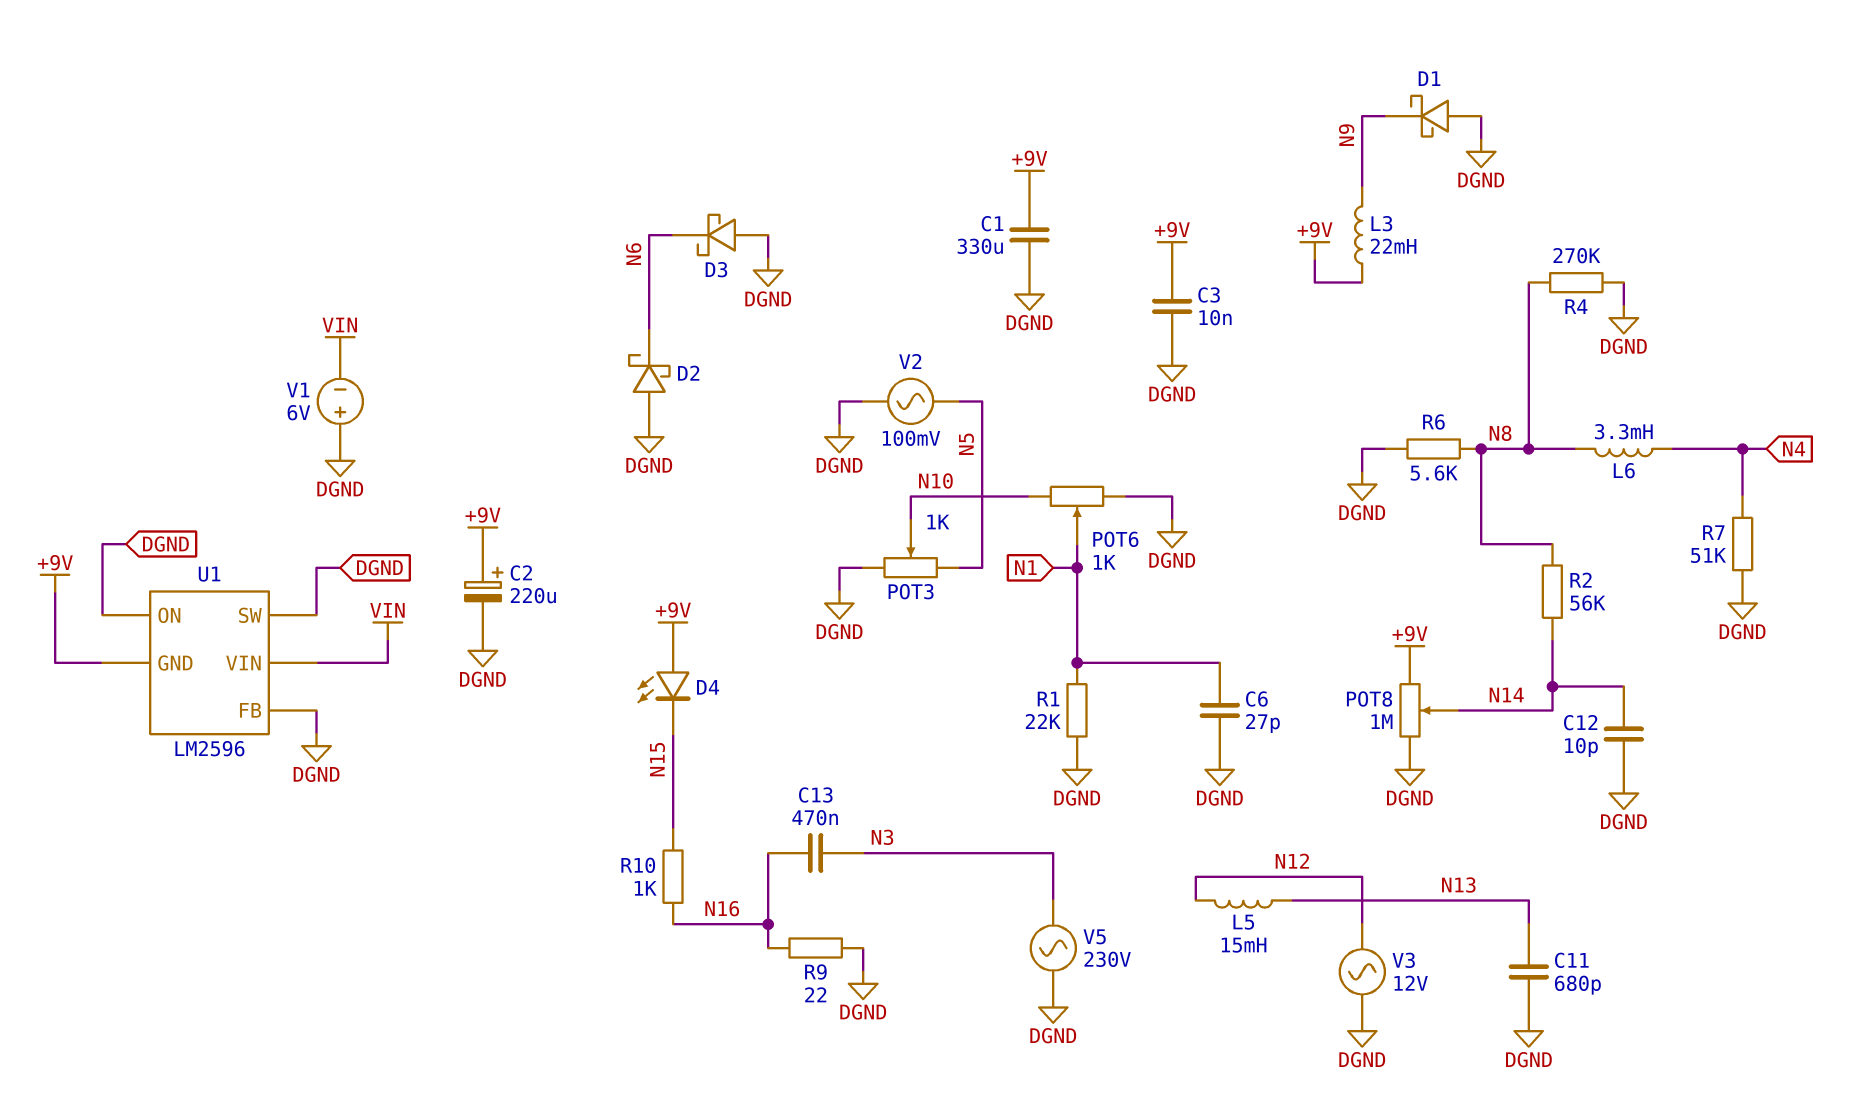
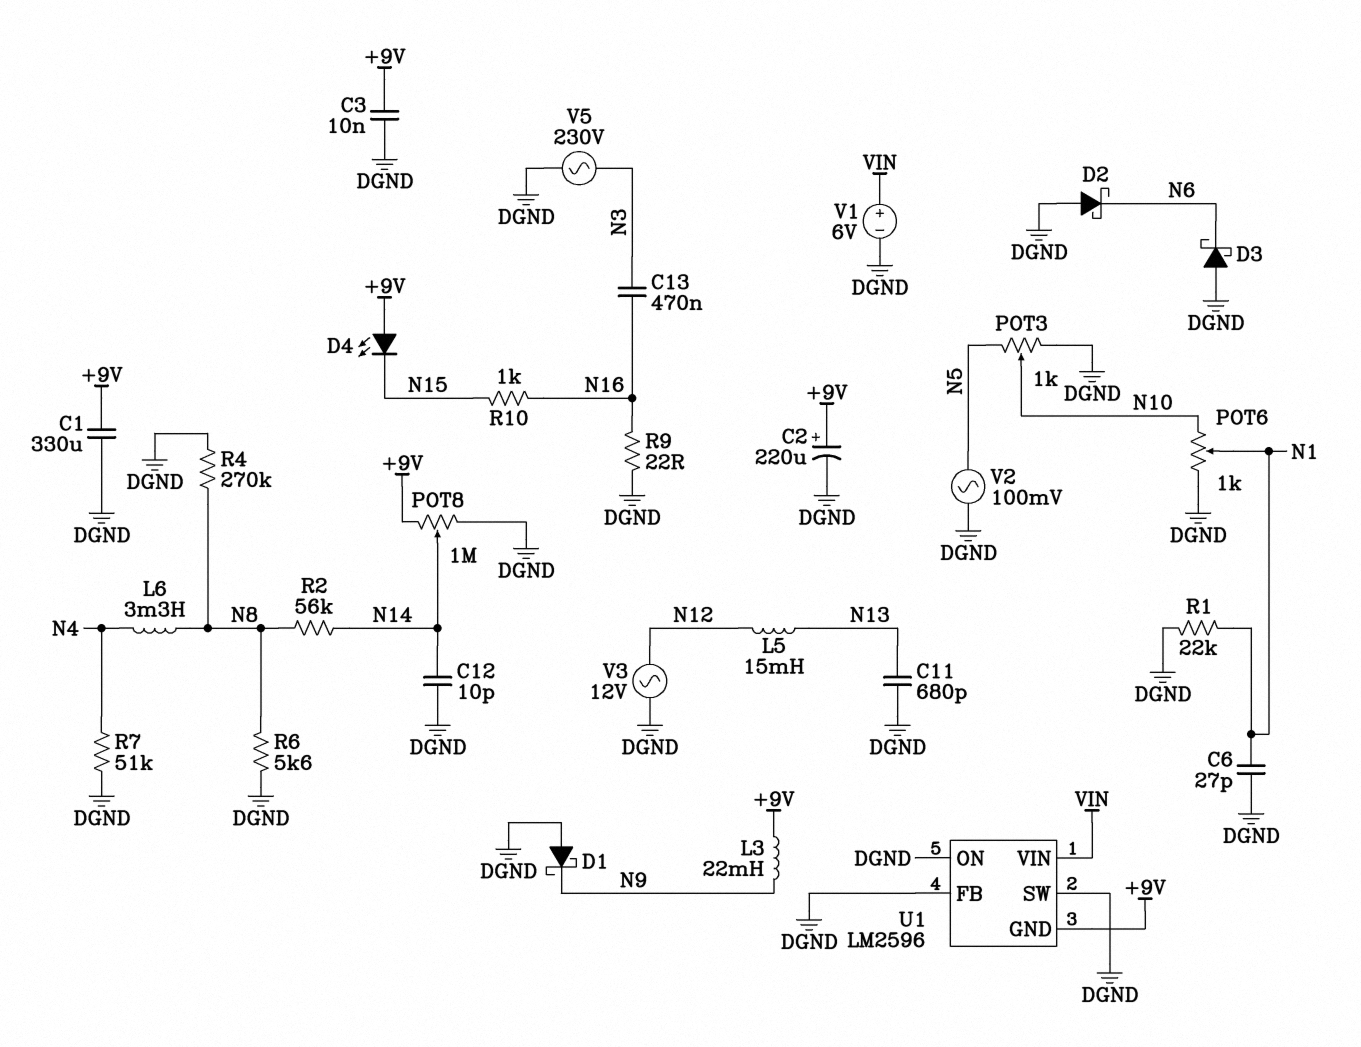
V1: 6V (plus DGND, minus VIN) -> 6V (plus VIN, minus DGND)

